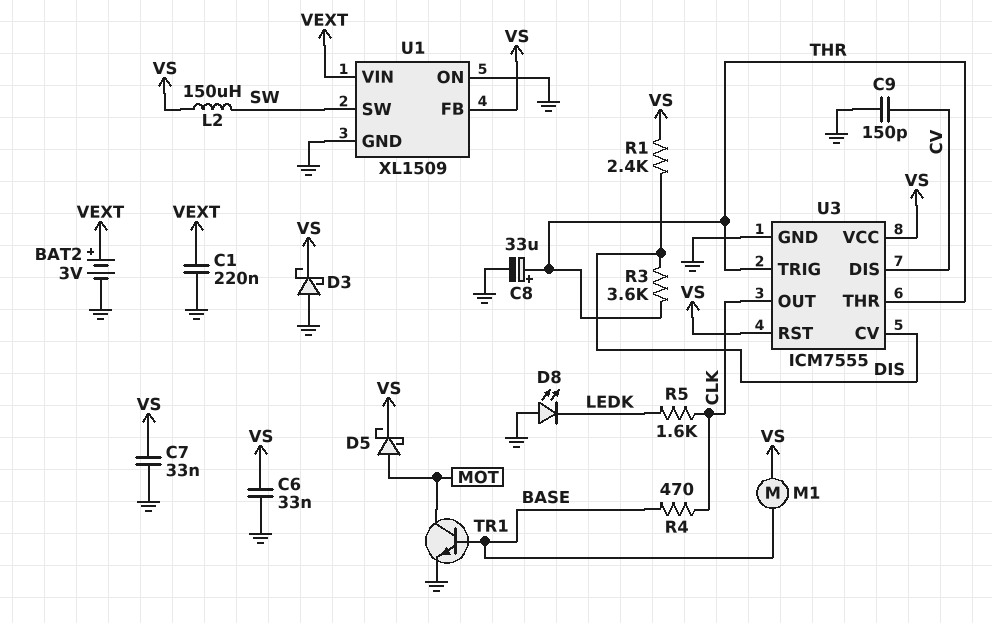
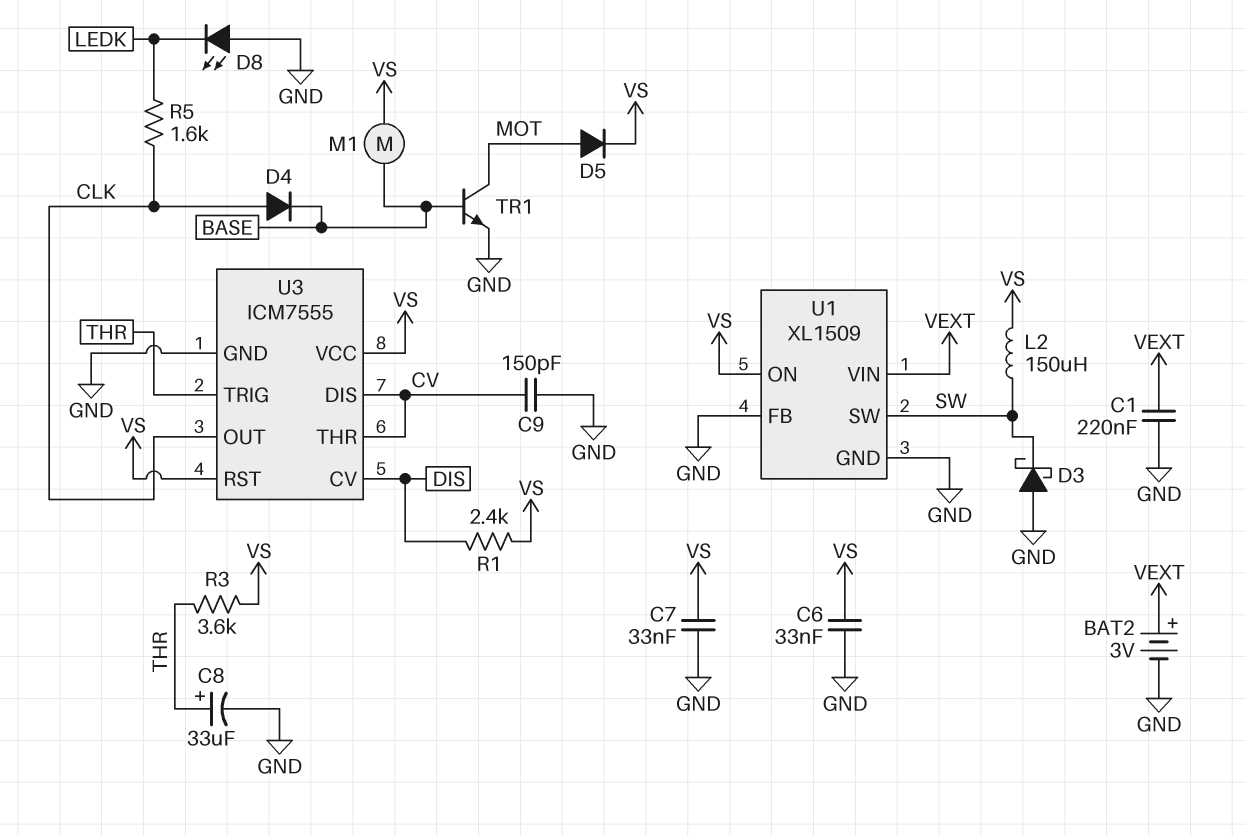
D3: schottky (A GND, K VS) -> schottky (A GND, K SW)
D4: none -> diode (A CLK, K BASE)
D5: schottky (A MOT, K VS) -> diode (A MOT, K VS)
R3: 3.6k (DIS, THR) -> 3.6k (THR, VS)
R4: 470 (BASE, CLK) -> none
U1 pin FB: VS -> GND
U1 pin ON: GND -> VS
U3 pin THR: THR -> CV

